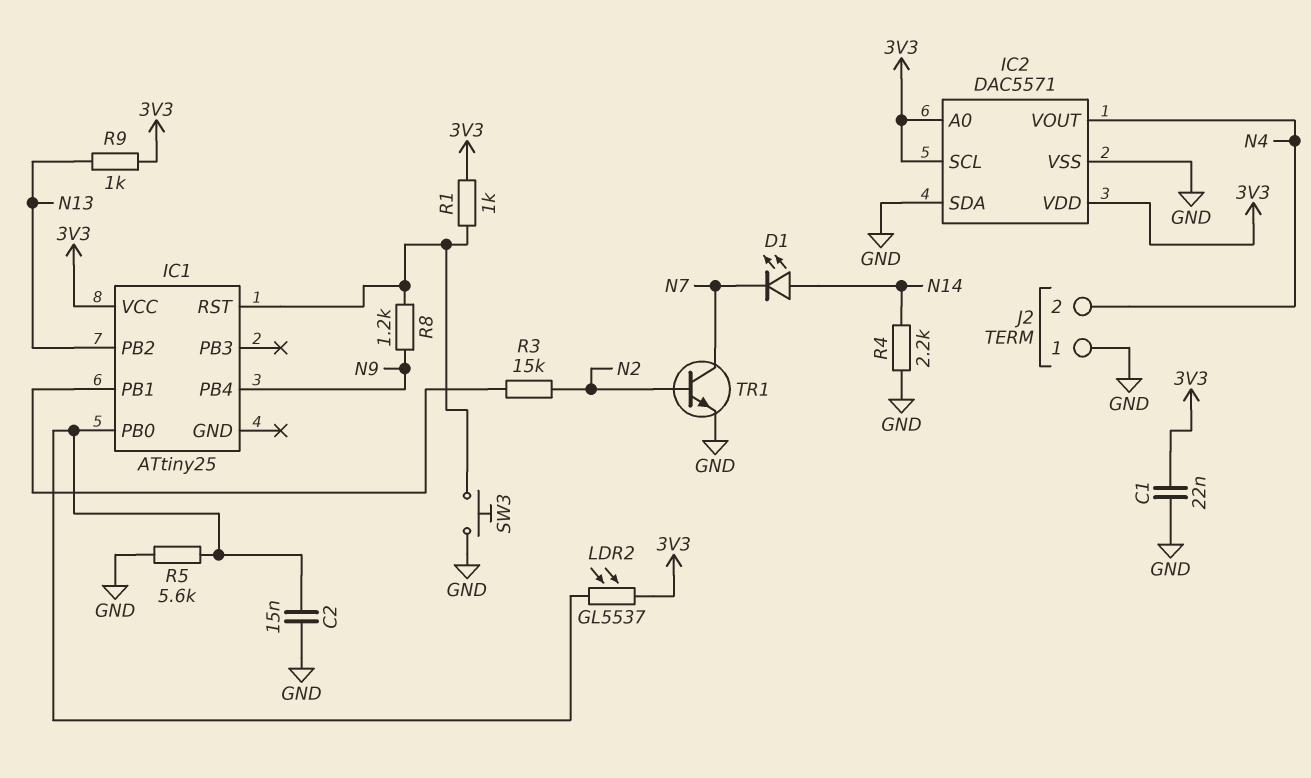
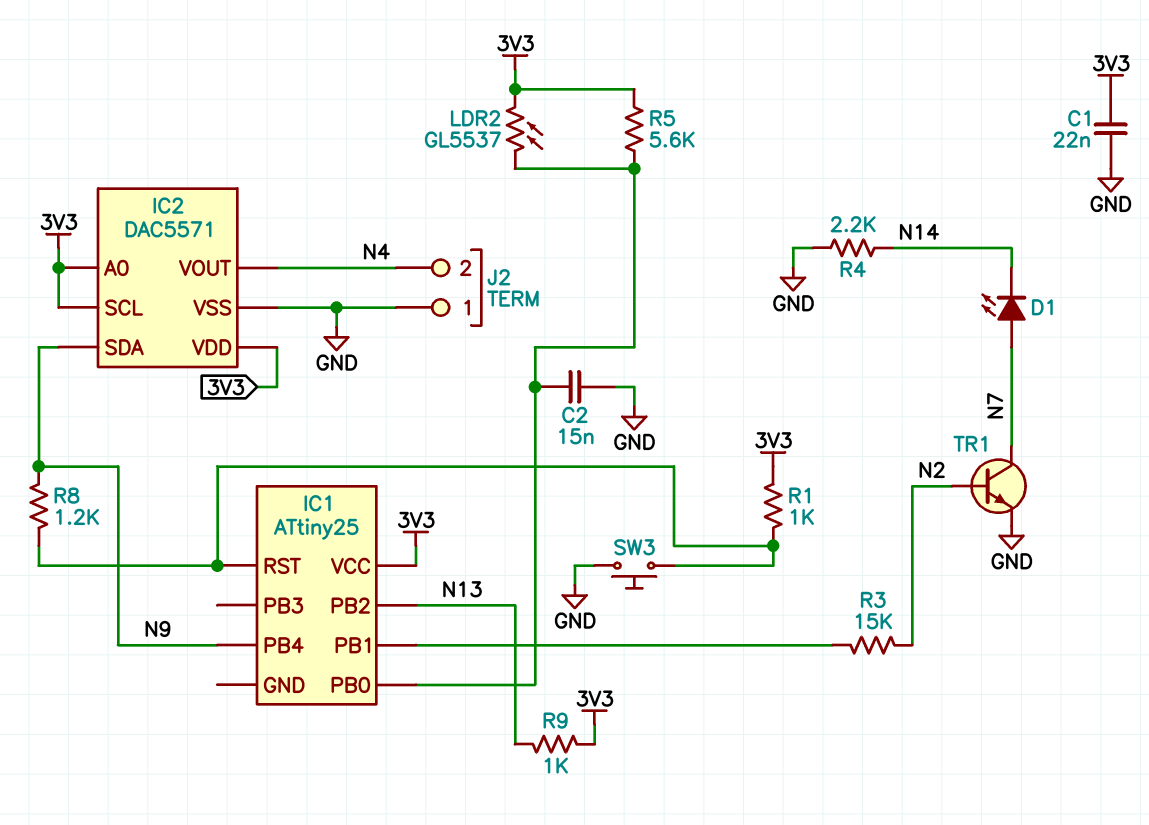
D1: LED (A N14, K N7) -> LED (A N7, K N14)
IC2 pin SDA: GND -> N9
R5: 5.6k (GND, IC1/PB0) -> 5.6k (3V3, IC1/PB0)

